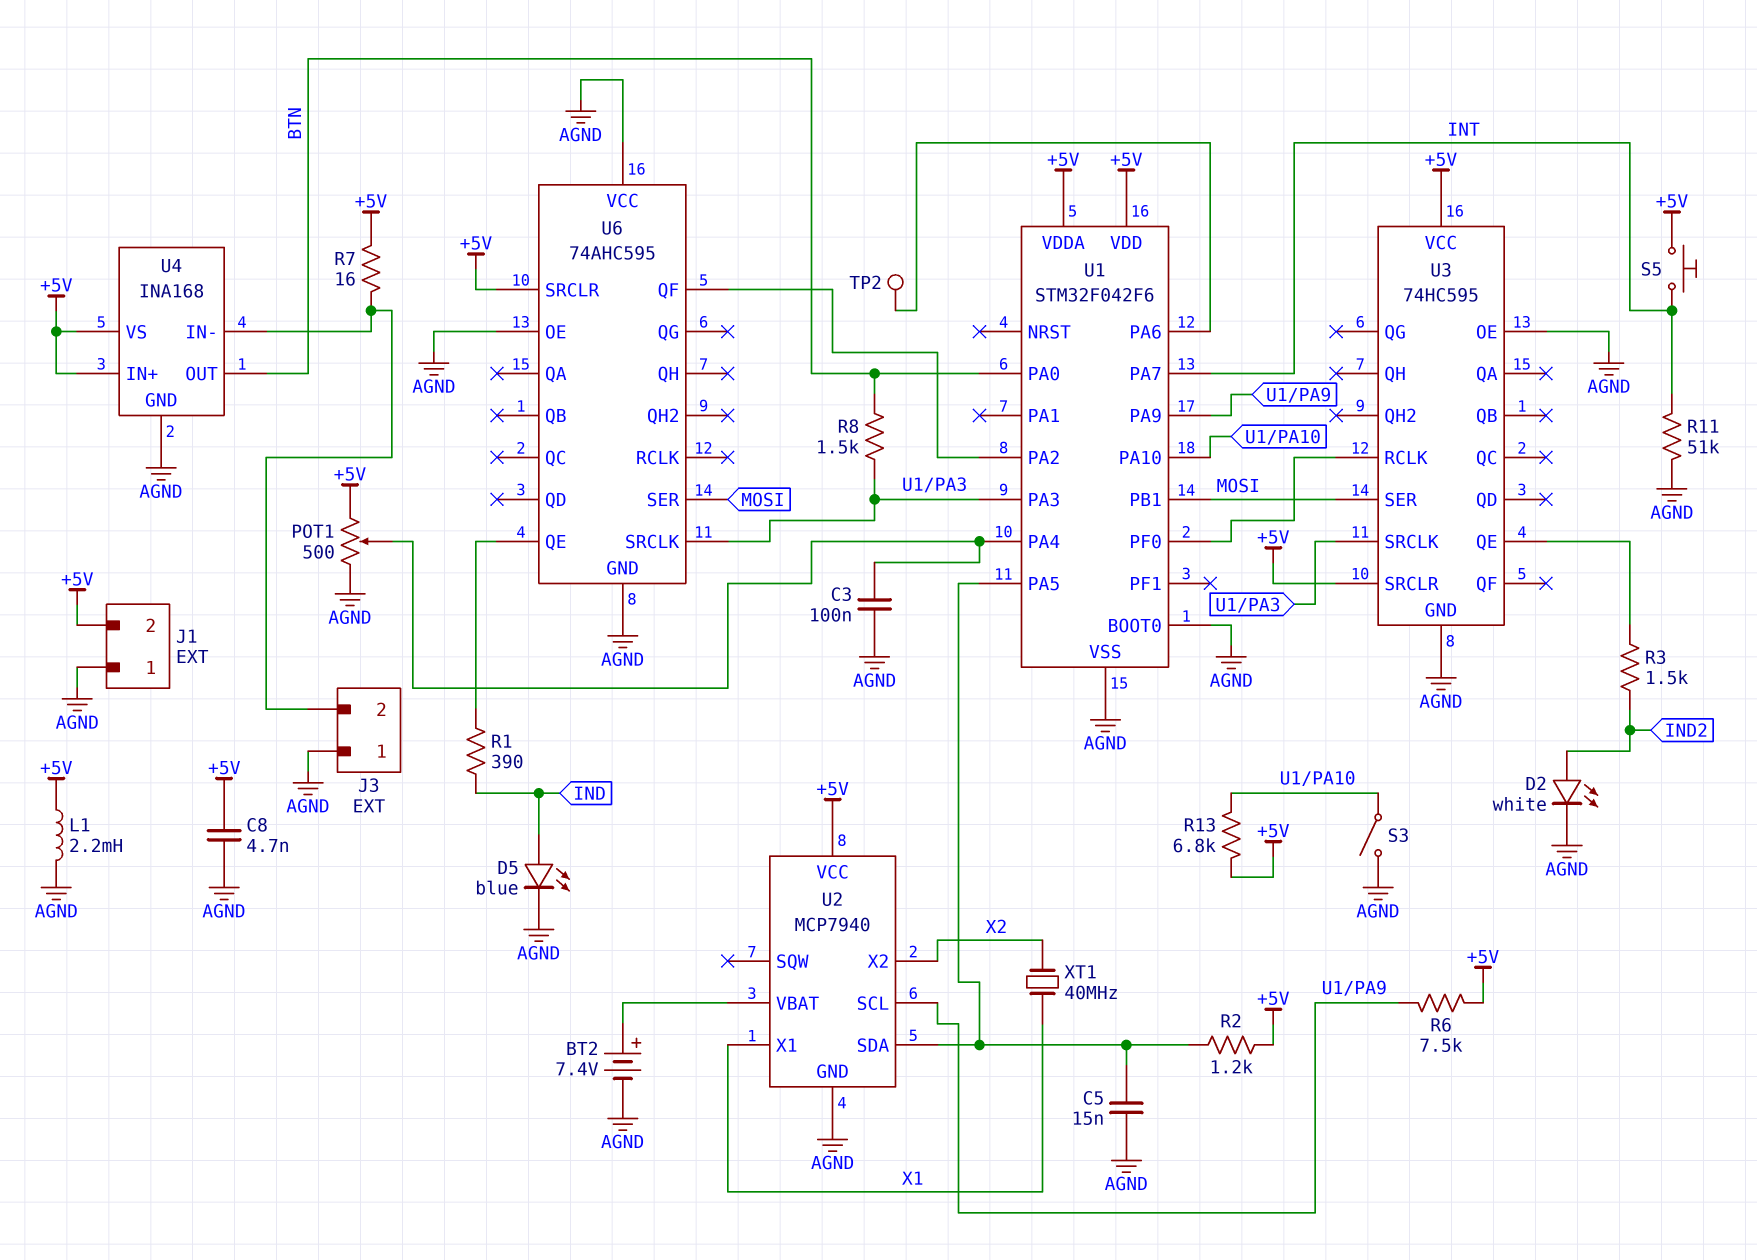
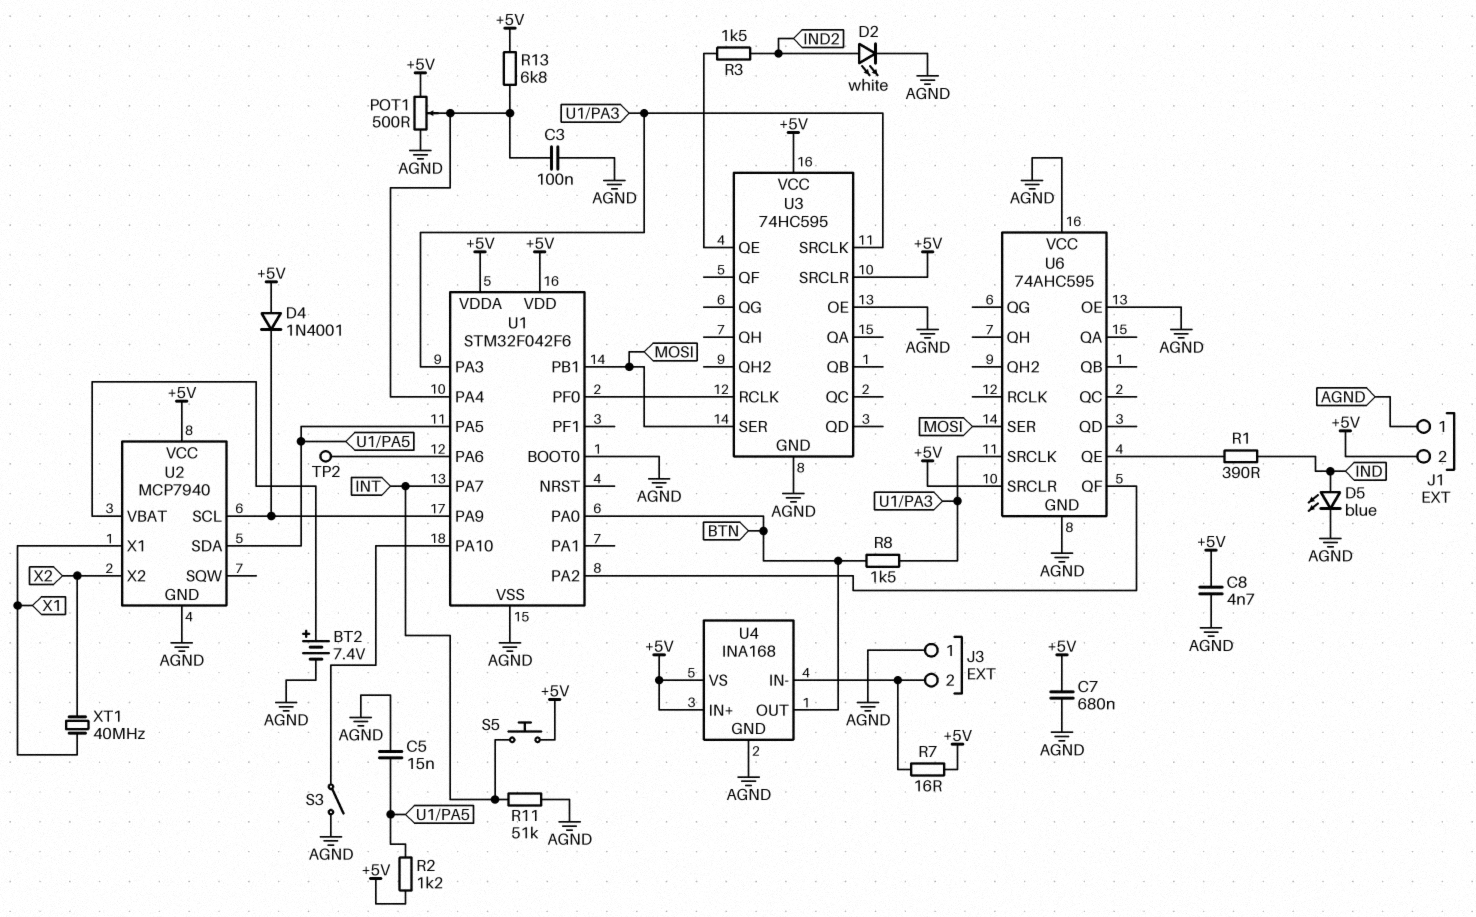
C7: none -> 680nF (+5V, AGND)
D4: none -> diode 1N4001 (A +5V, K U1/PA9)
L1: 2.2mH (+5V, AGND) -> none
R6: 7.5k (+5V, U1/PA9) -> none
R13: 6.8k (+5V, U1/PA10) -> 6.8k (+5V, U1/PA4)

